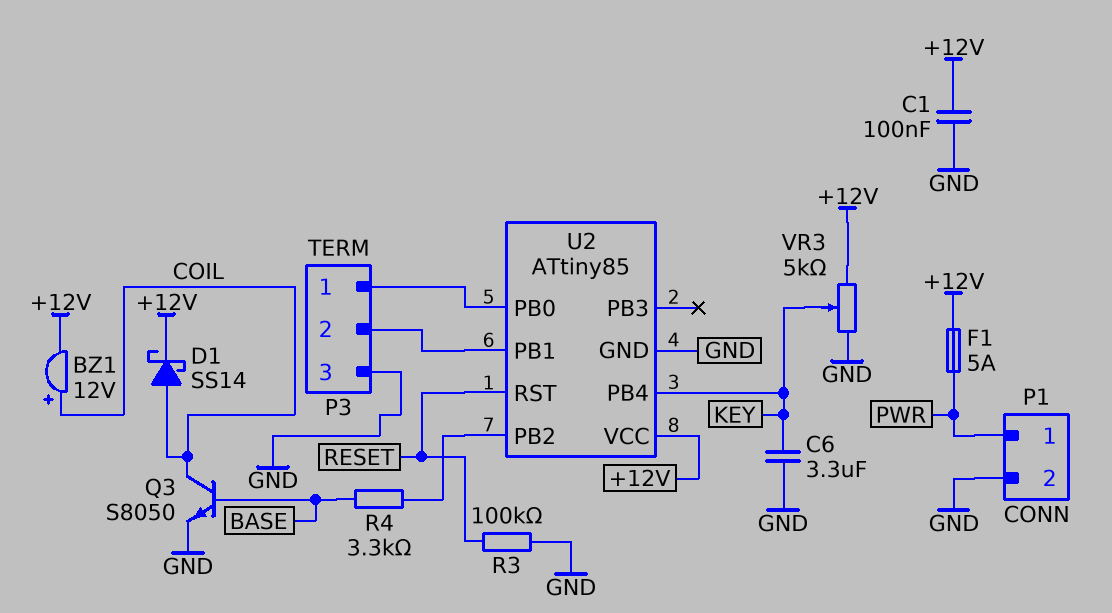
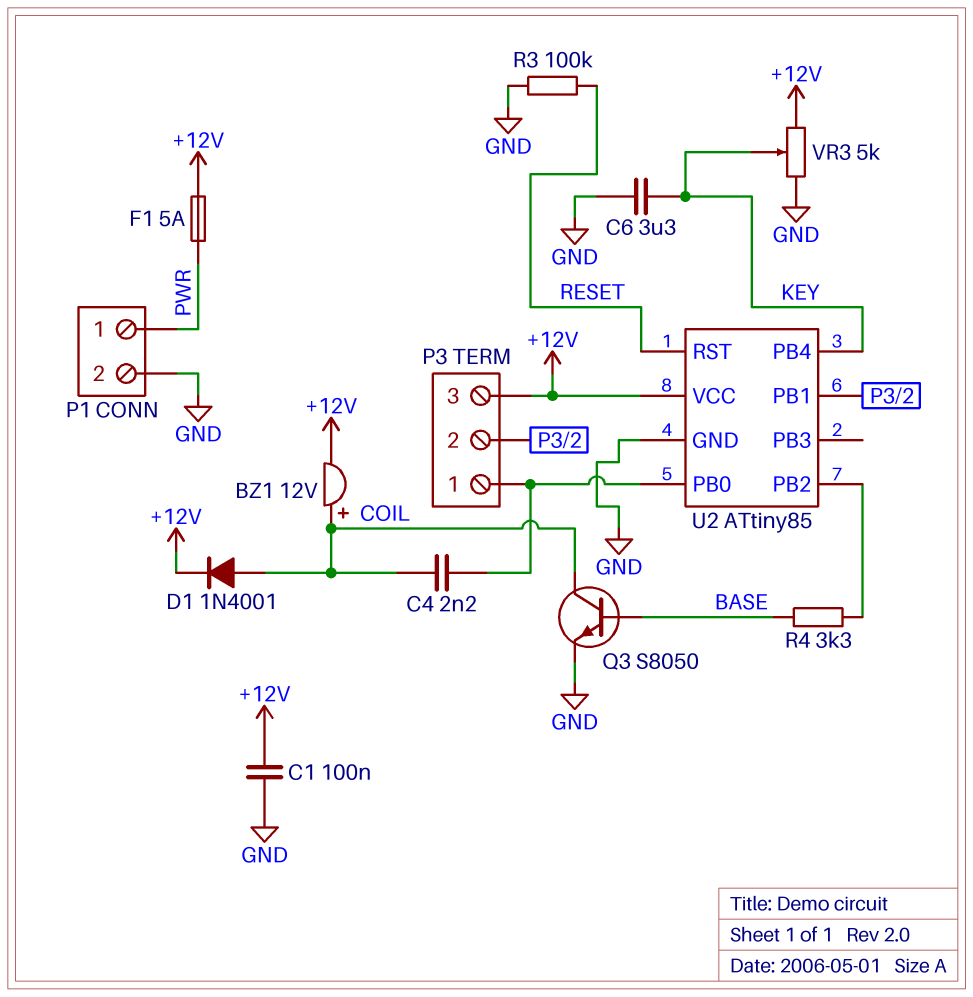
C4: none -> 2.2nF (COIL, P3/1)
D1: schottky SS14 (A COIL, K +12V) -> diode 1N4001 (A COIL, K +12V)
P3 pin 3: GND -> +12V

